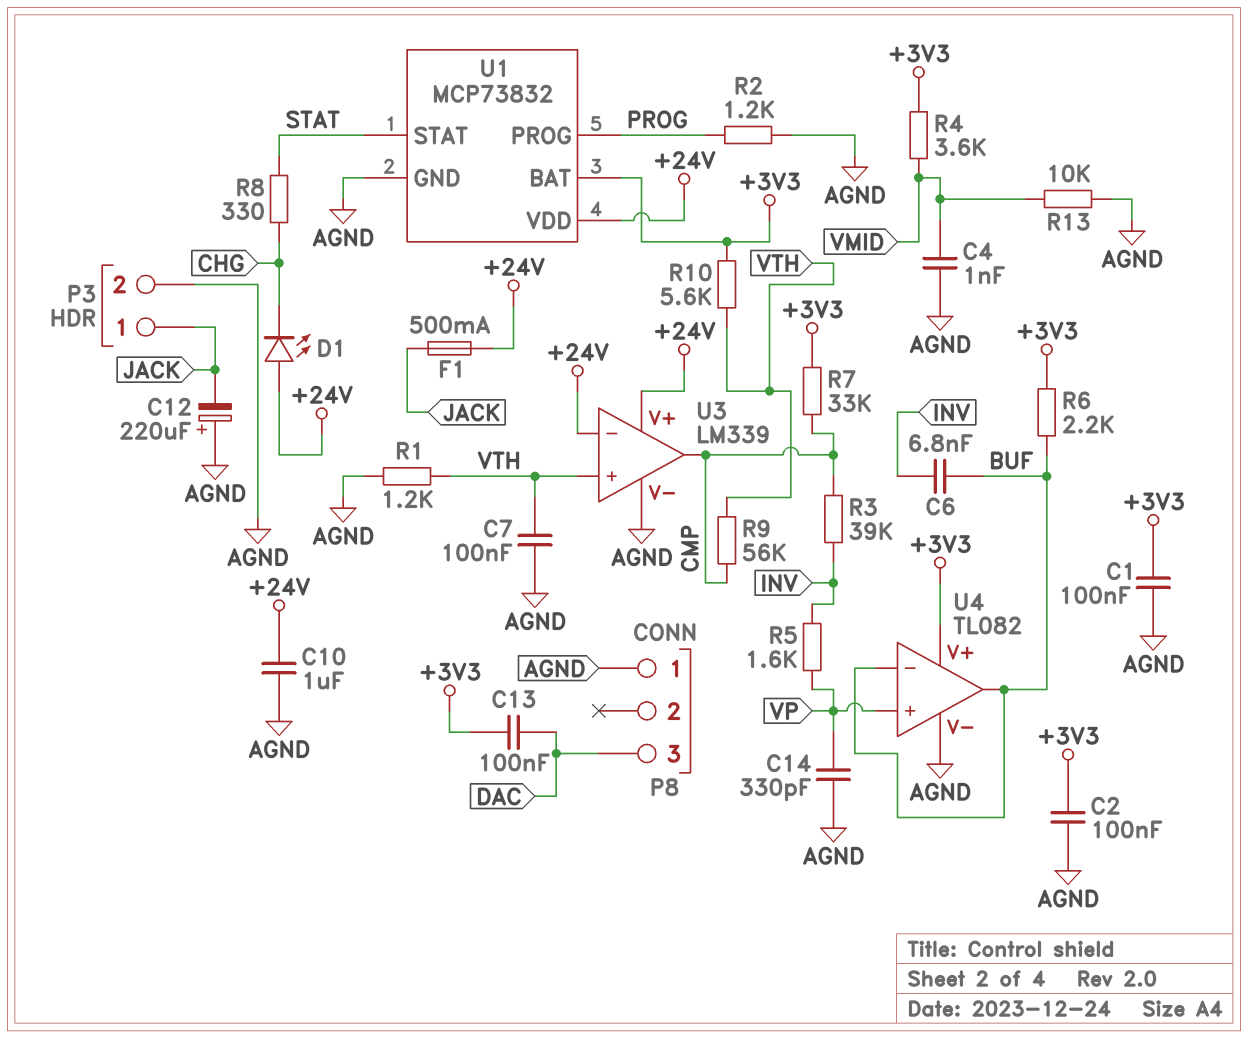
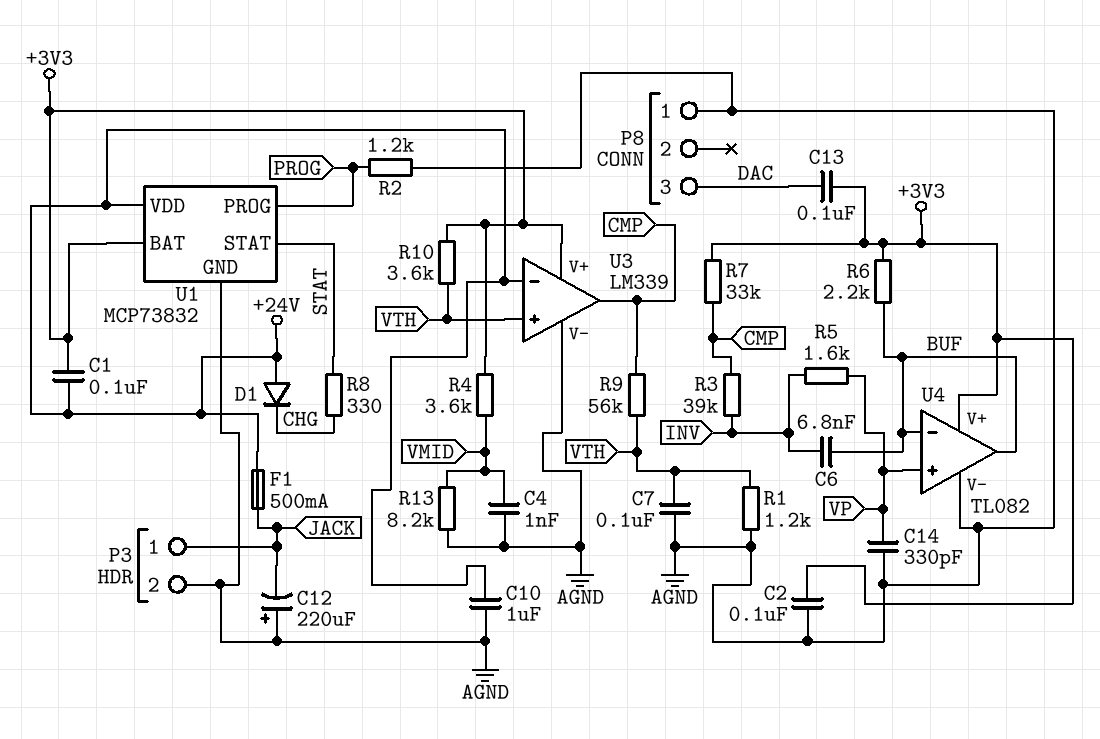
C1: 100nF (+3V3, AGND) -> 100nF (+3V3, +24V)
D1: LED (A +24V, K CHG) -> diode (A +24V, K CHG)
R10: 5.6k (+3V3, VTH) -> 3.6k (+3V3, VTH)
R13: 10k (AGND, VMID) -> 8.2k (AGND, VMID)
U3 pin V+: +24V -> +3V3

